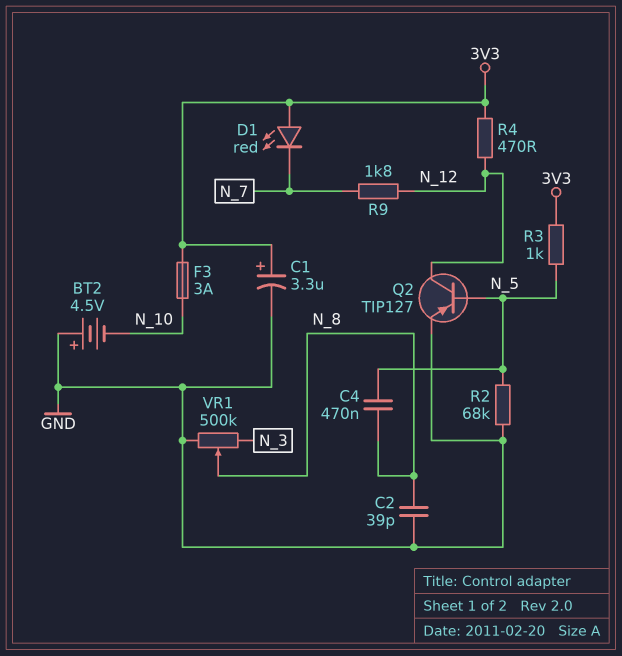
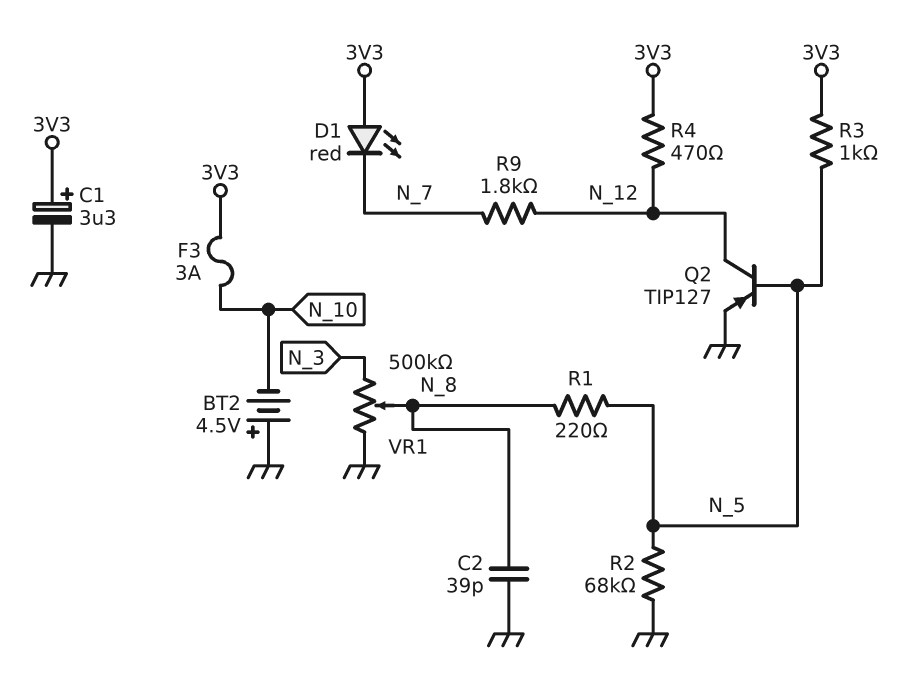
C4: 470nF (N_5, N_8) -> none
R1: none -> 220 (N_5, N_8)

